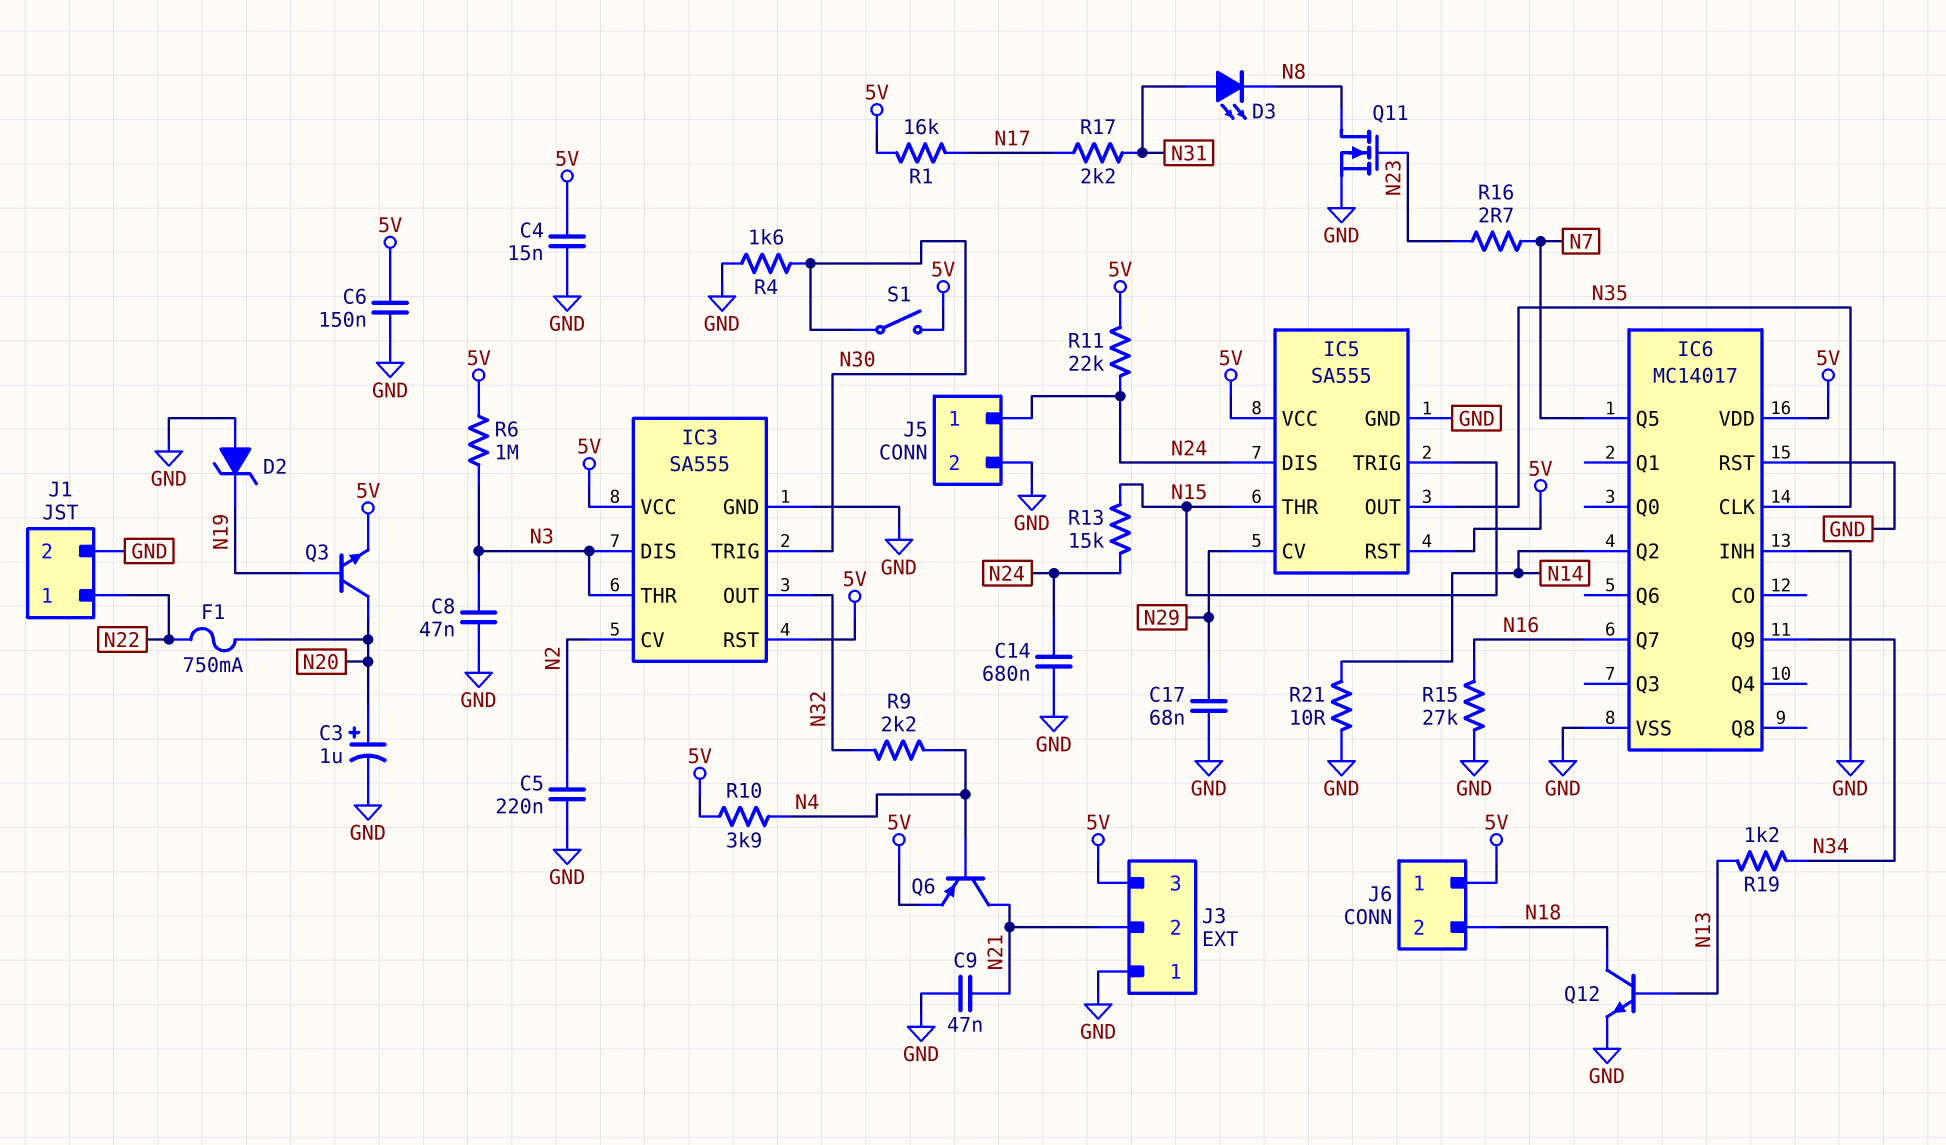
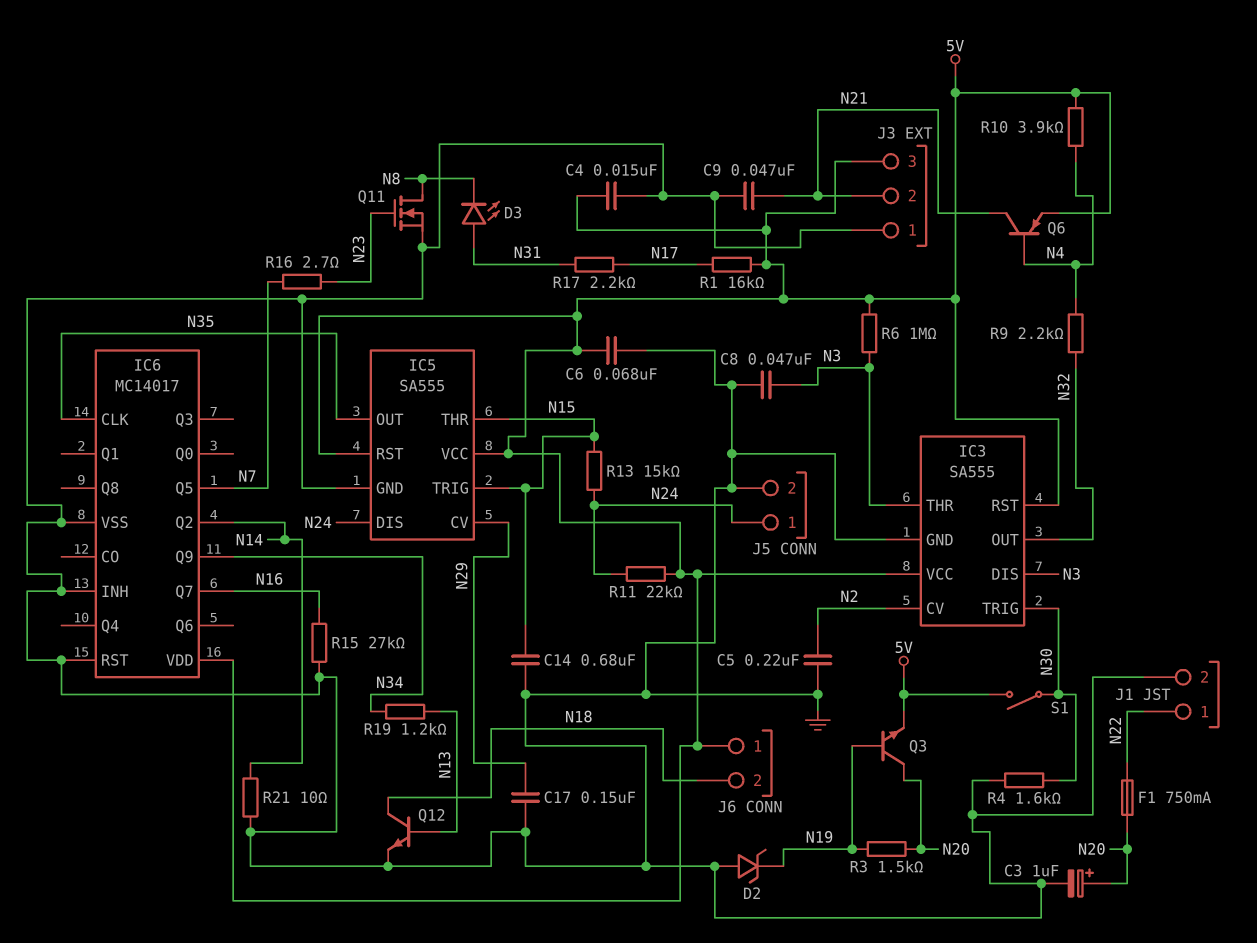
C6: 150nF (5V, GND) -> 68nF (5V, GND)
C14: 680nF (GND, N24) -> 680nF (GND, N15)
C17: 68nF (GND, N29) -> 150nF (GND, N29)
R3: none -> 1.5k (N19, N20)

